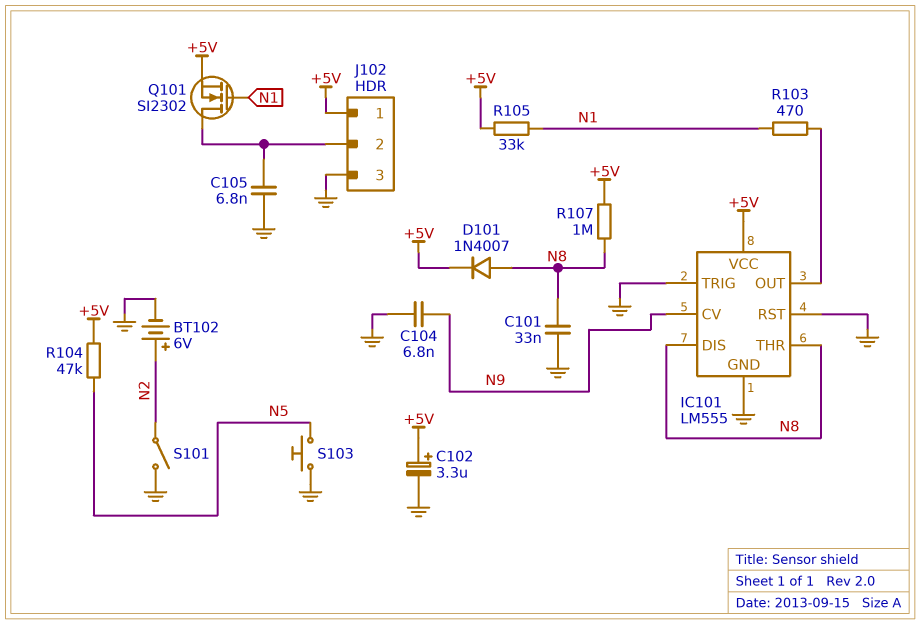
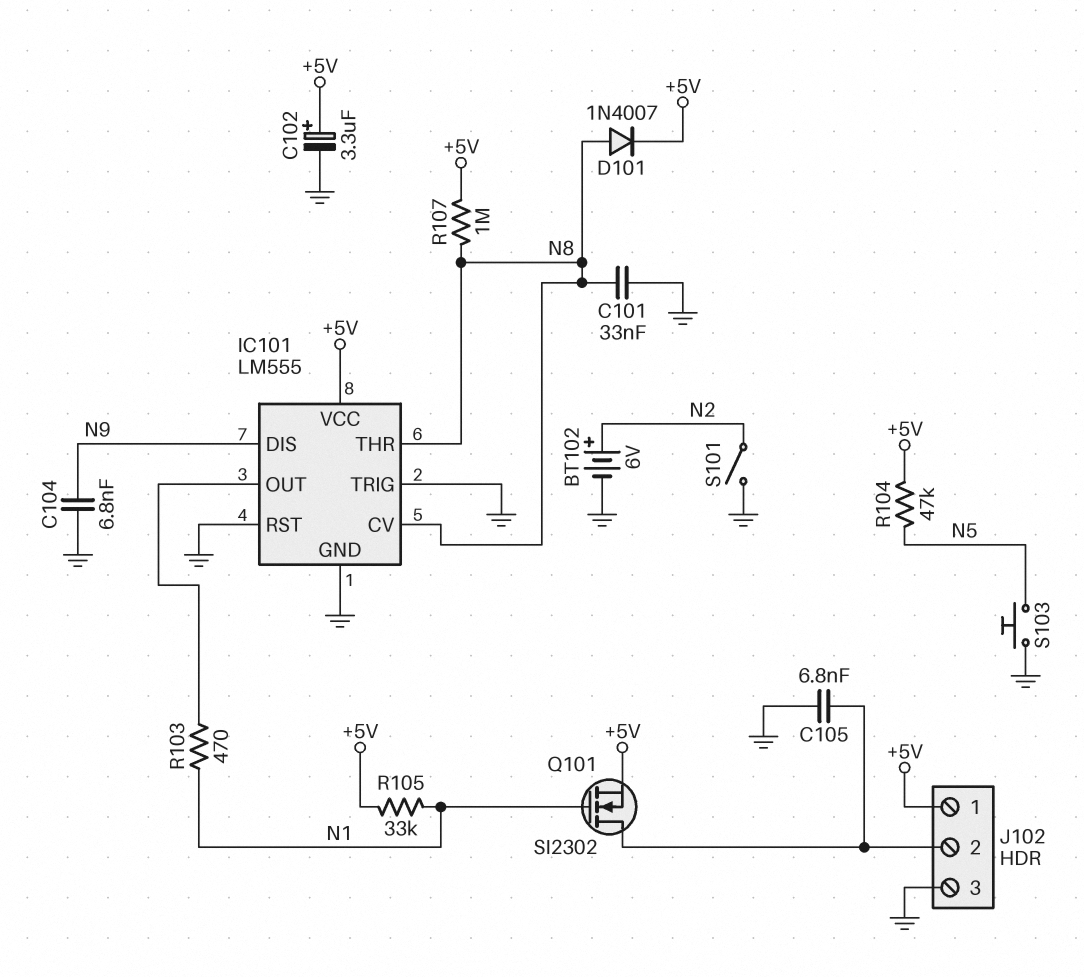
IC101 pin CV: N9 -> N8
IC101 pin DIS: N8 -> N9

